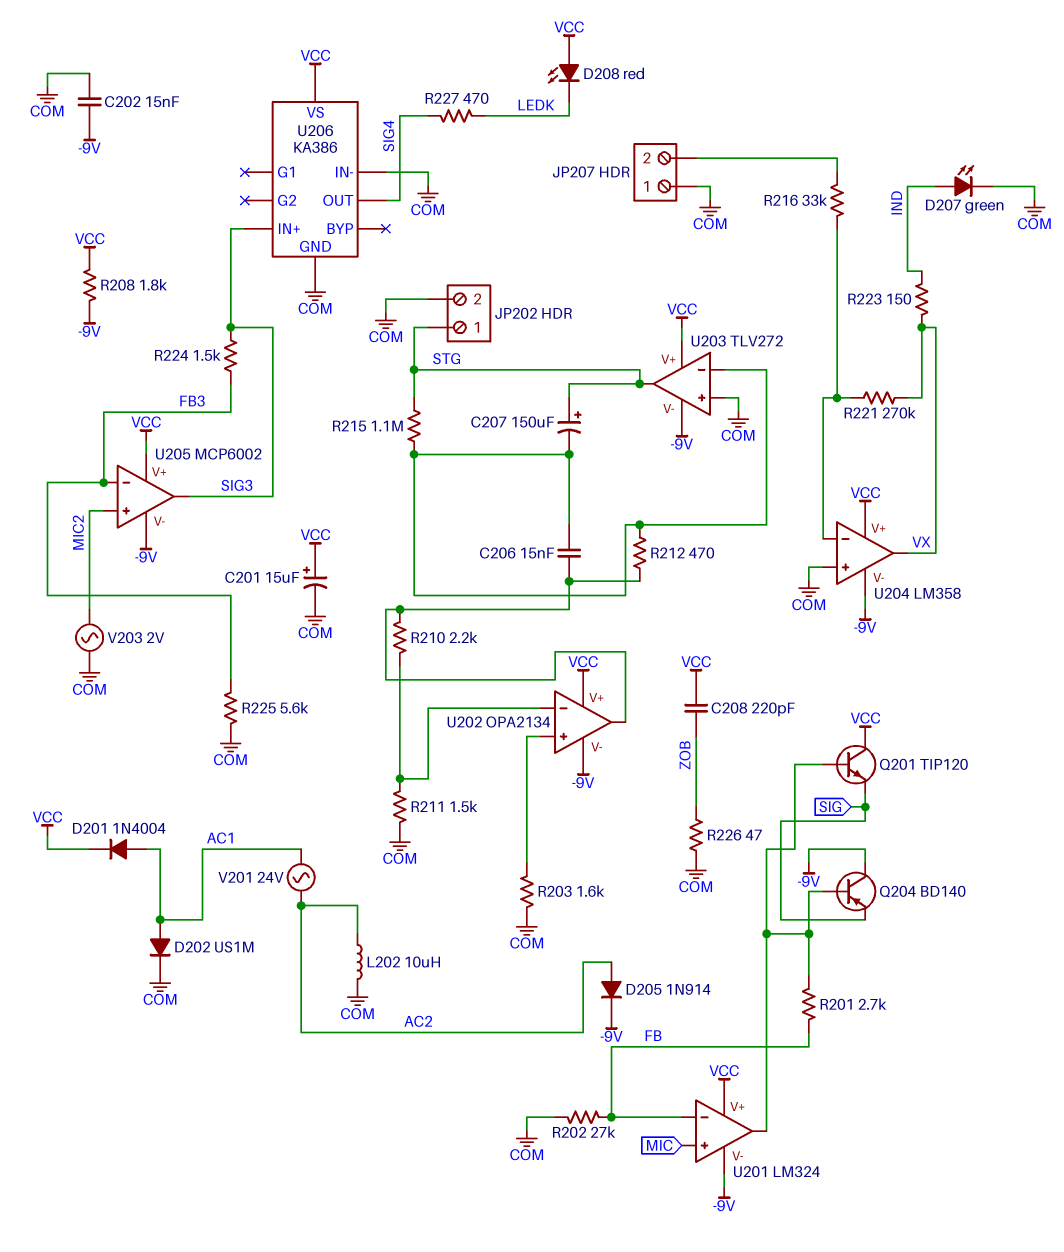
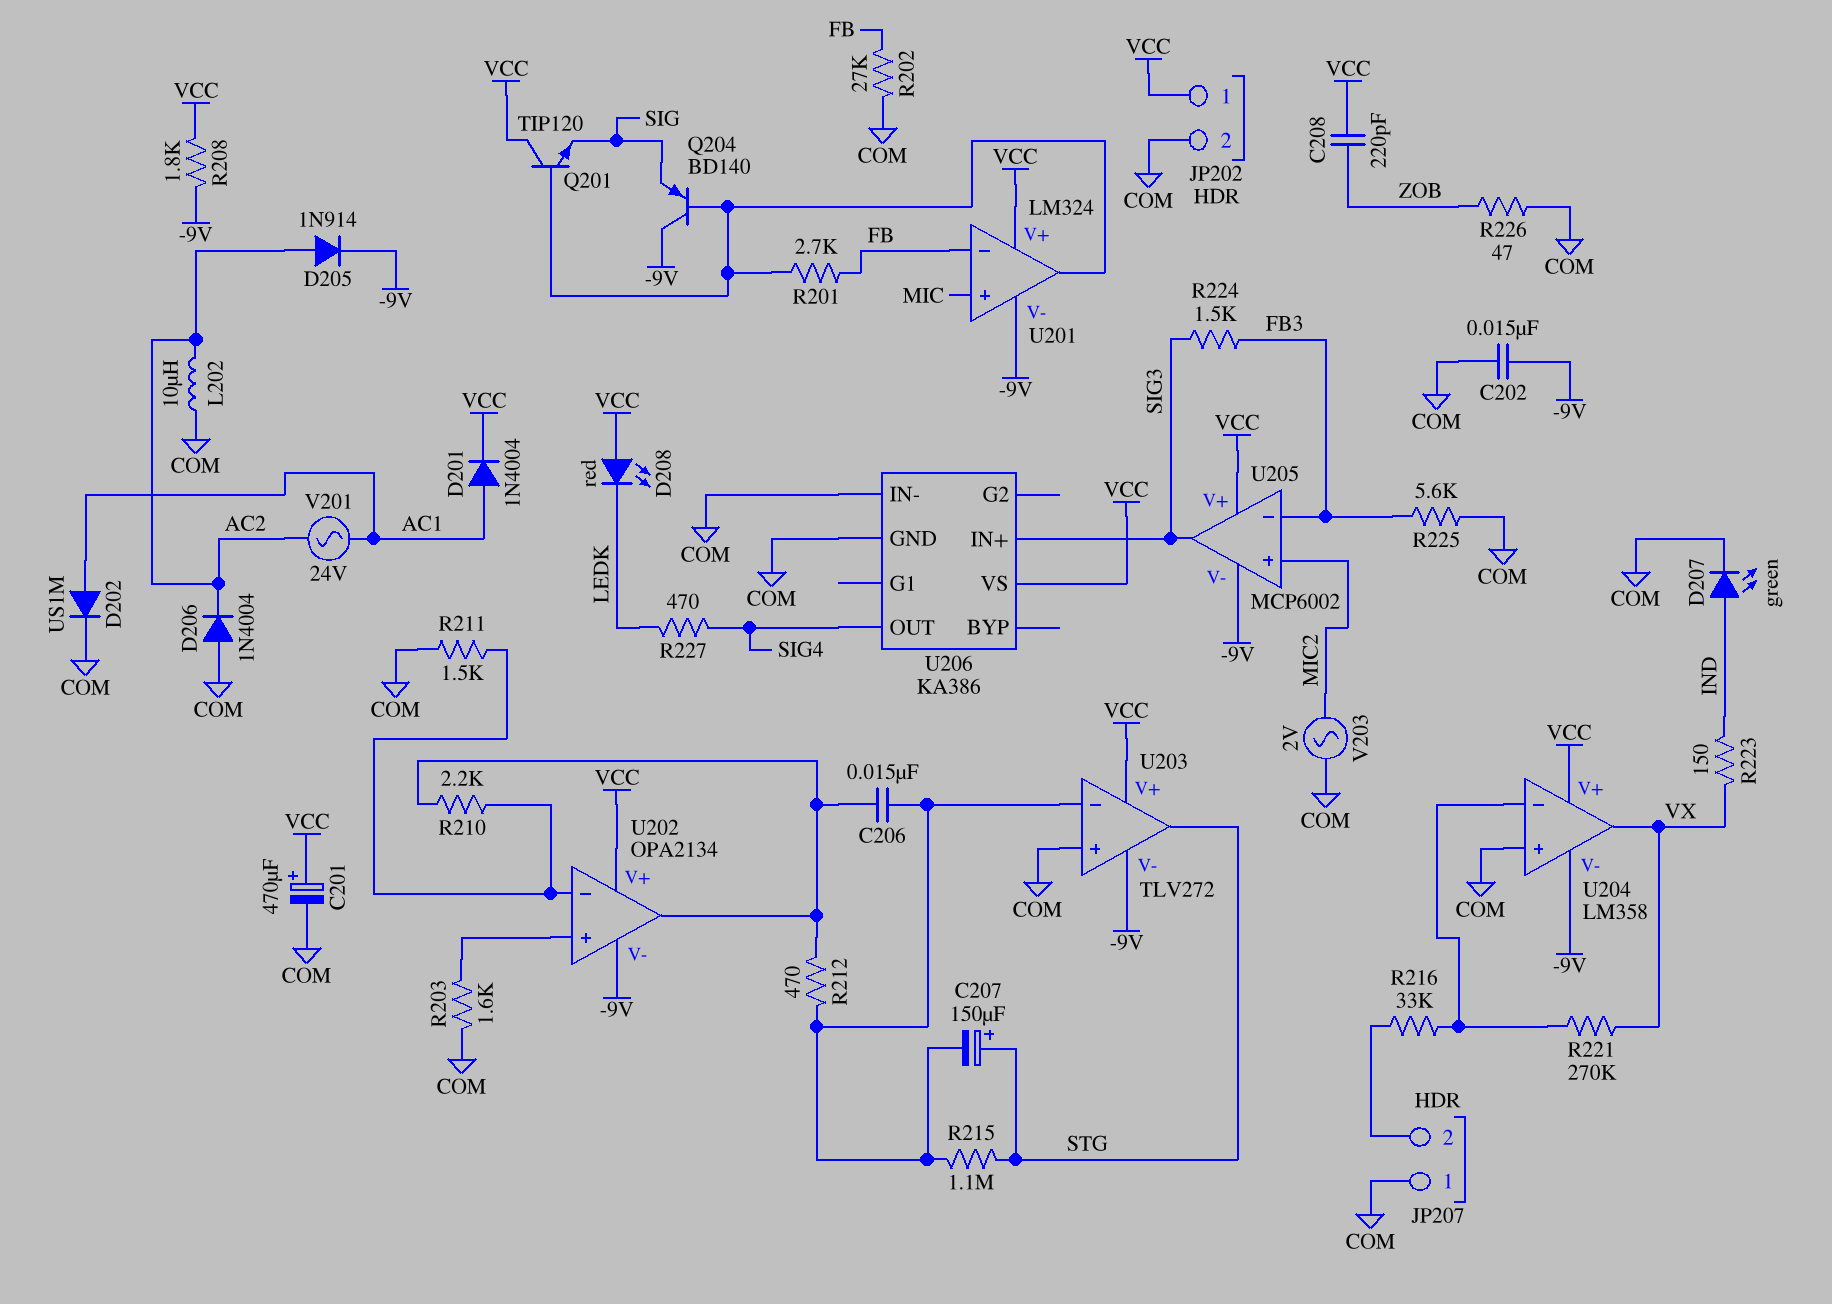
C201: 15uF (plus VCC, minus COM) -> 470uF (plus VCC, minus COM)
D206: none -> diode 1N4004 (A COM, K AC2)
JP202 pin 1: STG -> VCC

